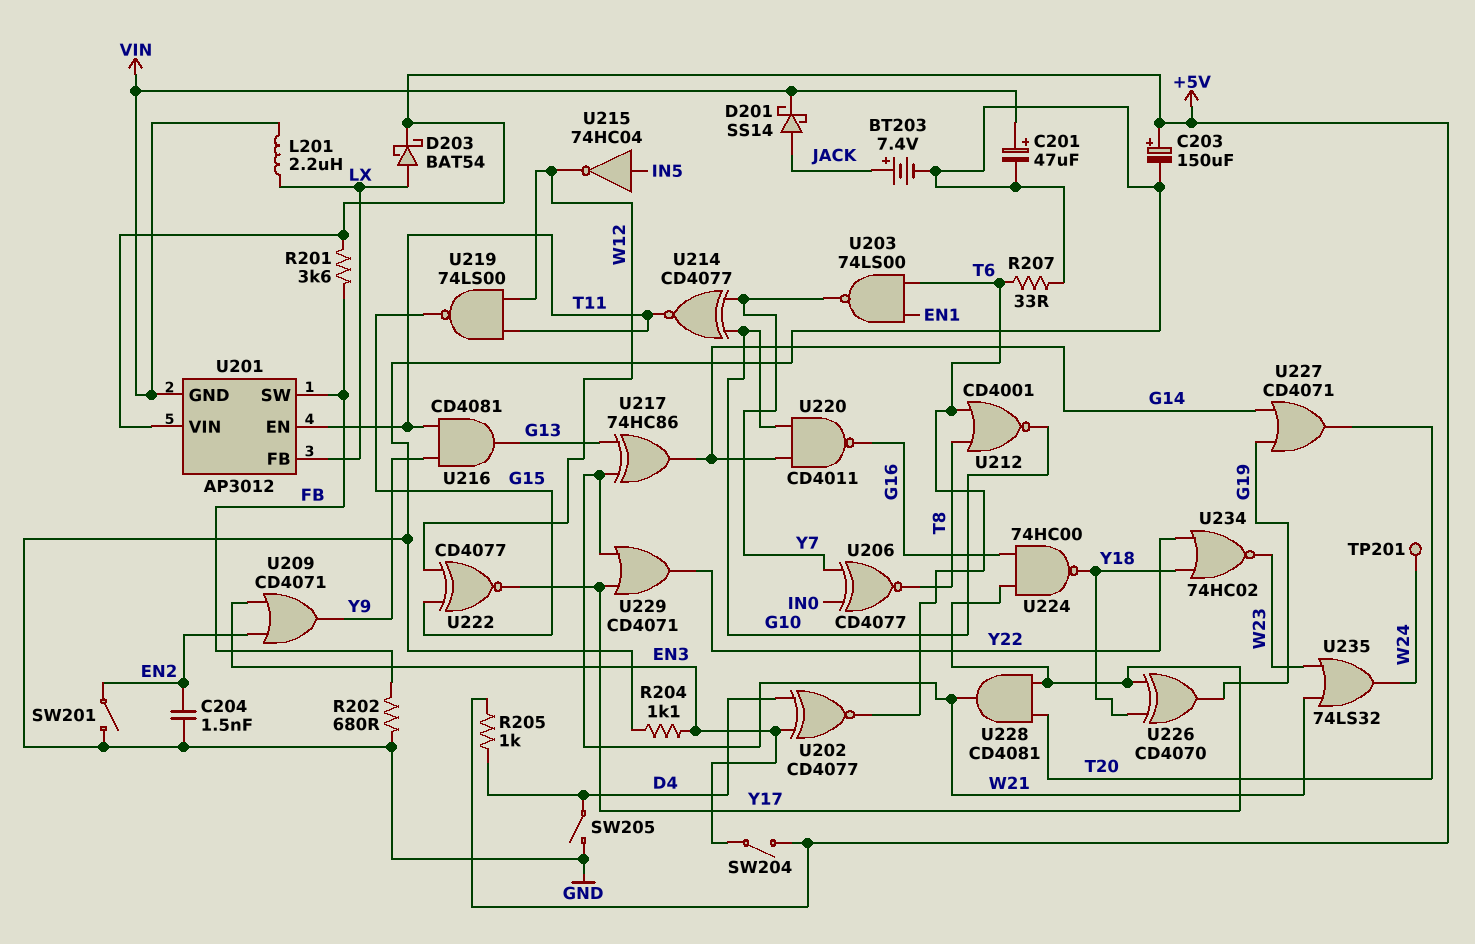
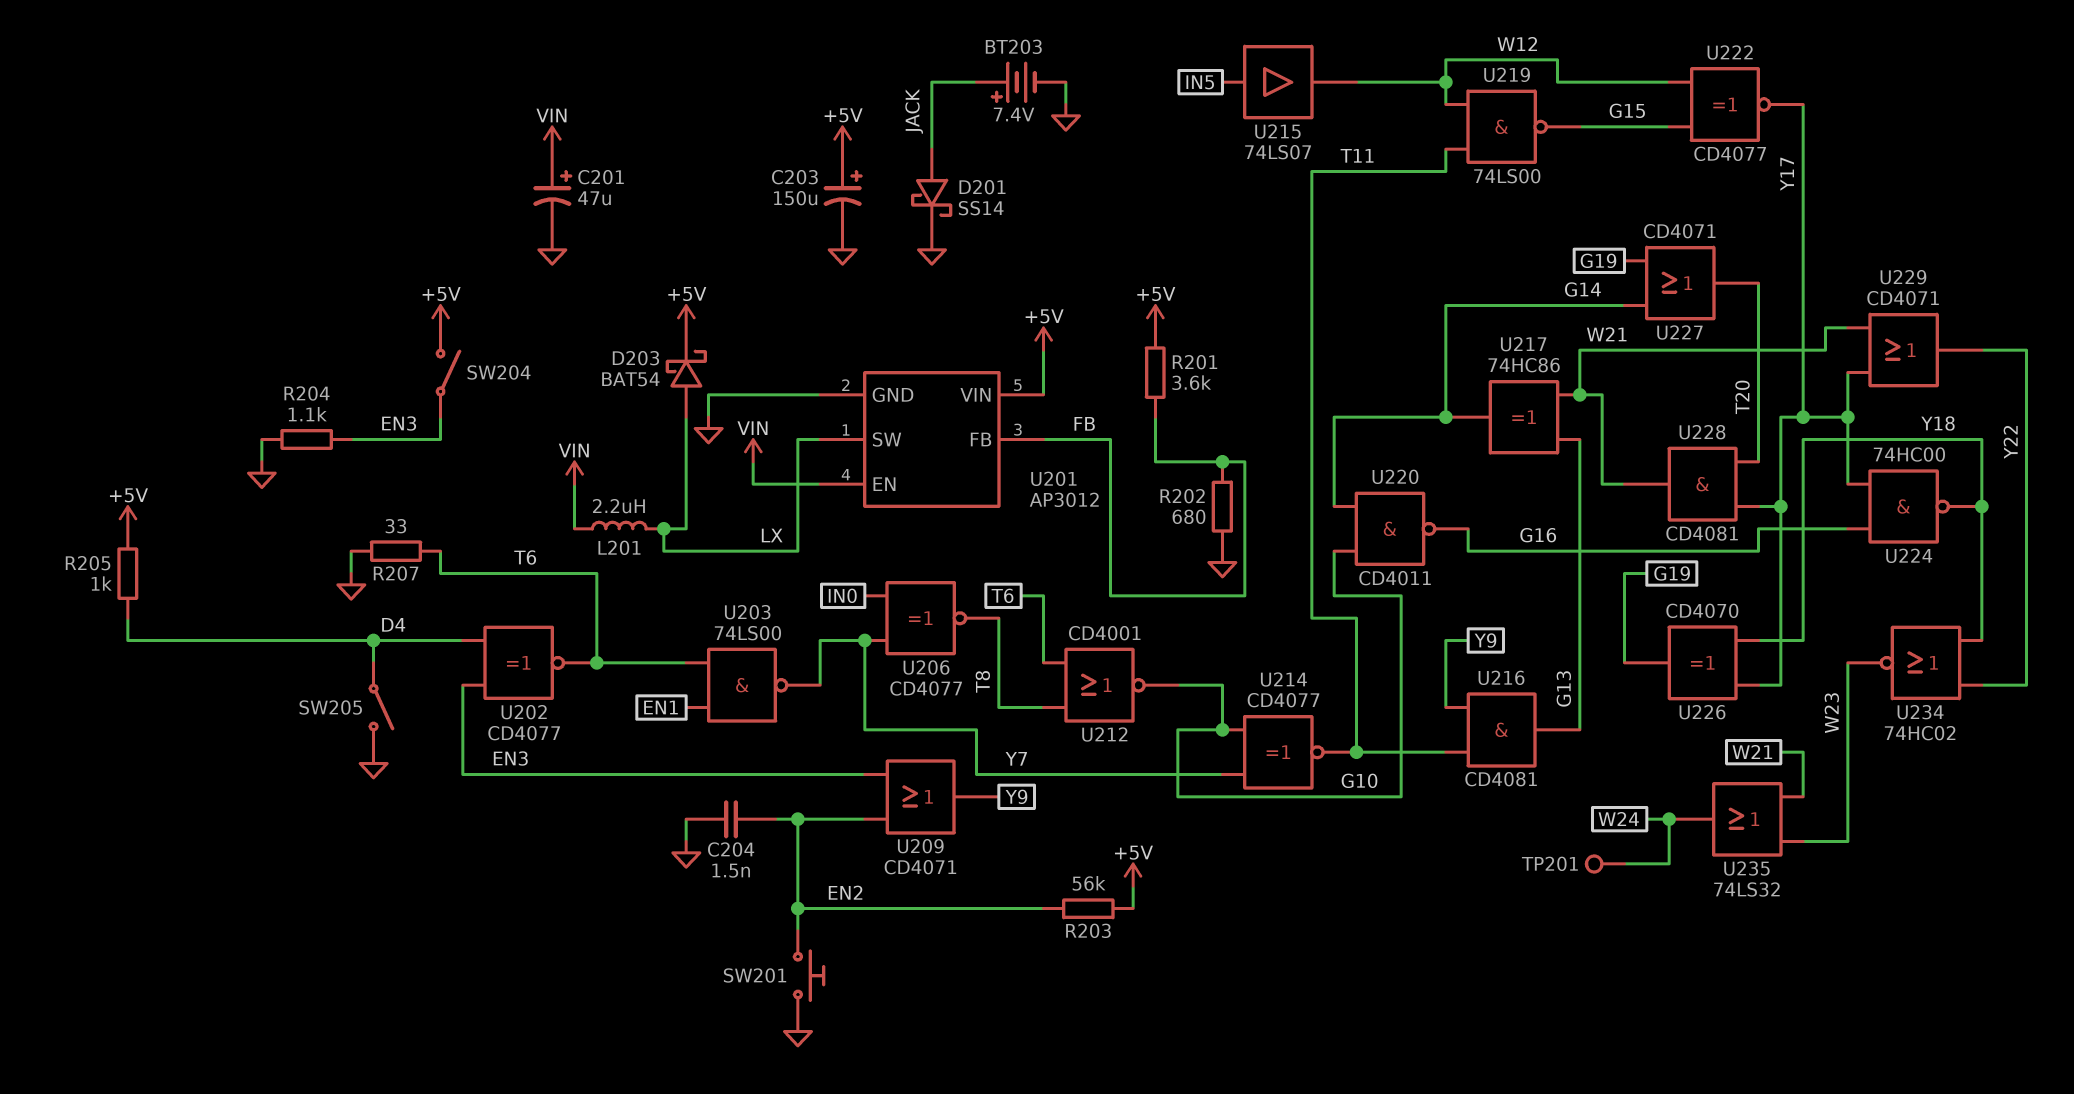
D201: schottky SS14 (A JACK, K VIN) -> schottky SS14 (A JACK, K GND)
R203: none -> 56k (+5V, EN2)
SW201: switch (EN2, GND) -> button (EN2, GND)
U201 pin EN: T11 -> VIN
U201 pin FB: LX -> FB
U201 pin GND: VIN -> GND
U201 pin SW: FB -> LX
U215: NOT 74HC04 (in IN5, out W12) -> buffer 74LS07 (in IN5, out W12)

